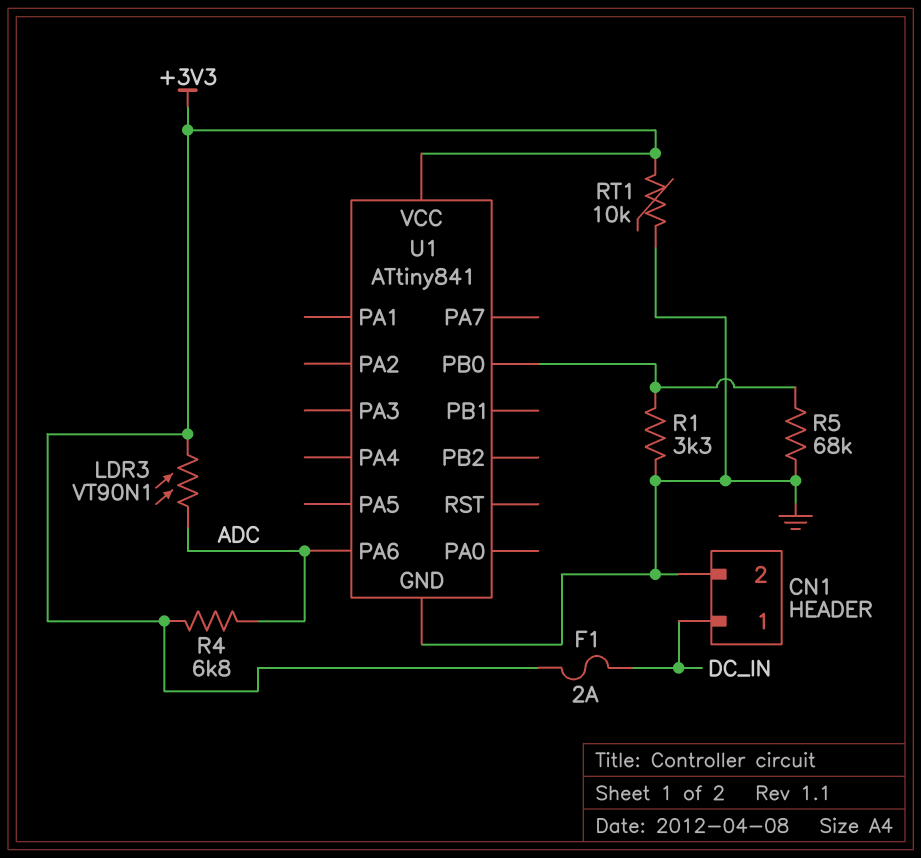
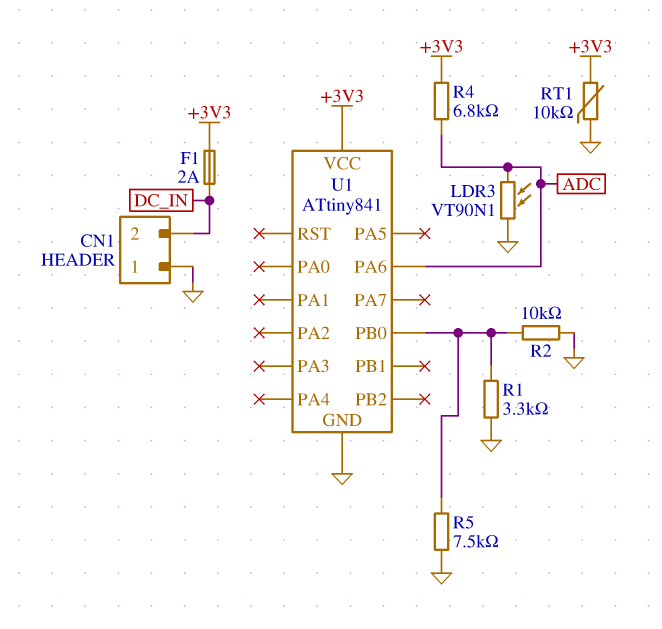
CN1 pin 1: DC_IN -> GND
CN1 pin 2: GND -> DC_IN
LDR3: VT90N1 (+3V3, ADC) -> VT90N1 (ADC, GND)
R2: none -> 10k (GND, U1/PB0)
R5: 68k (GND, U1/PB0) -> 7.5k (GND, U1/PB0)

